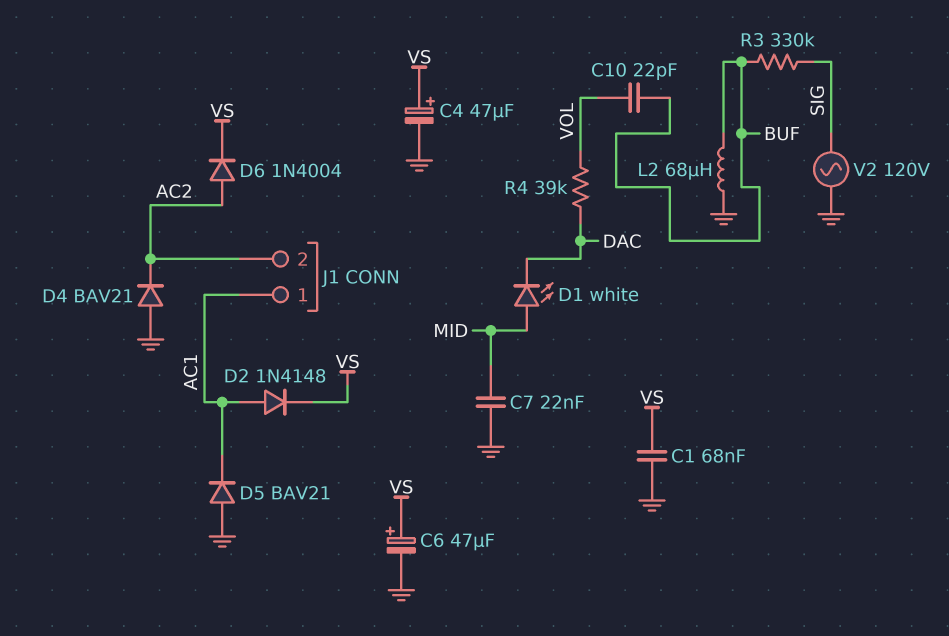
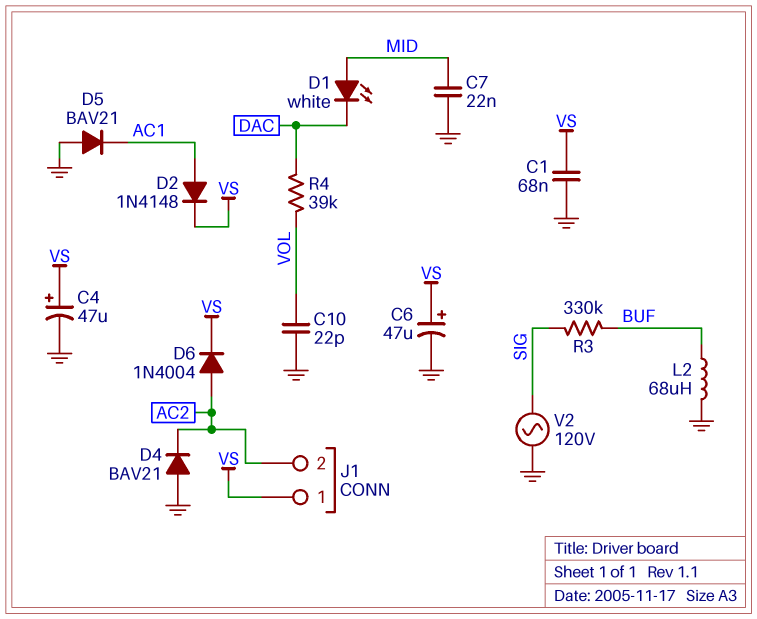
C10: 22pF (BUF, VOL) -> 22pF (GND, VOL)
J1 pin 1: AC1 -> VS

